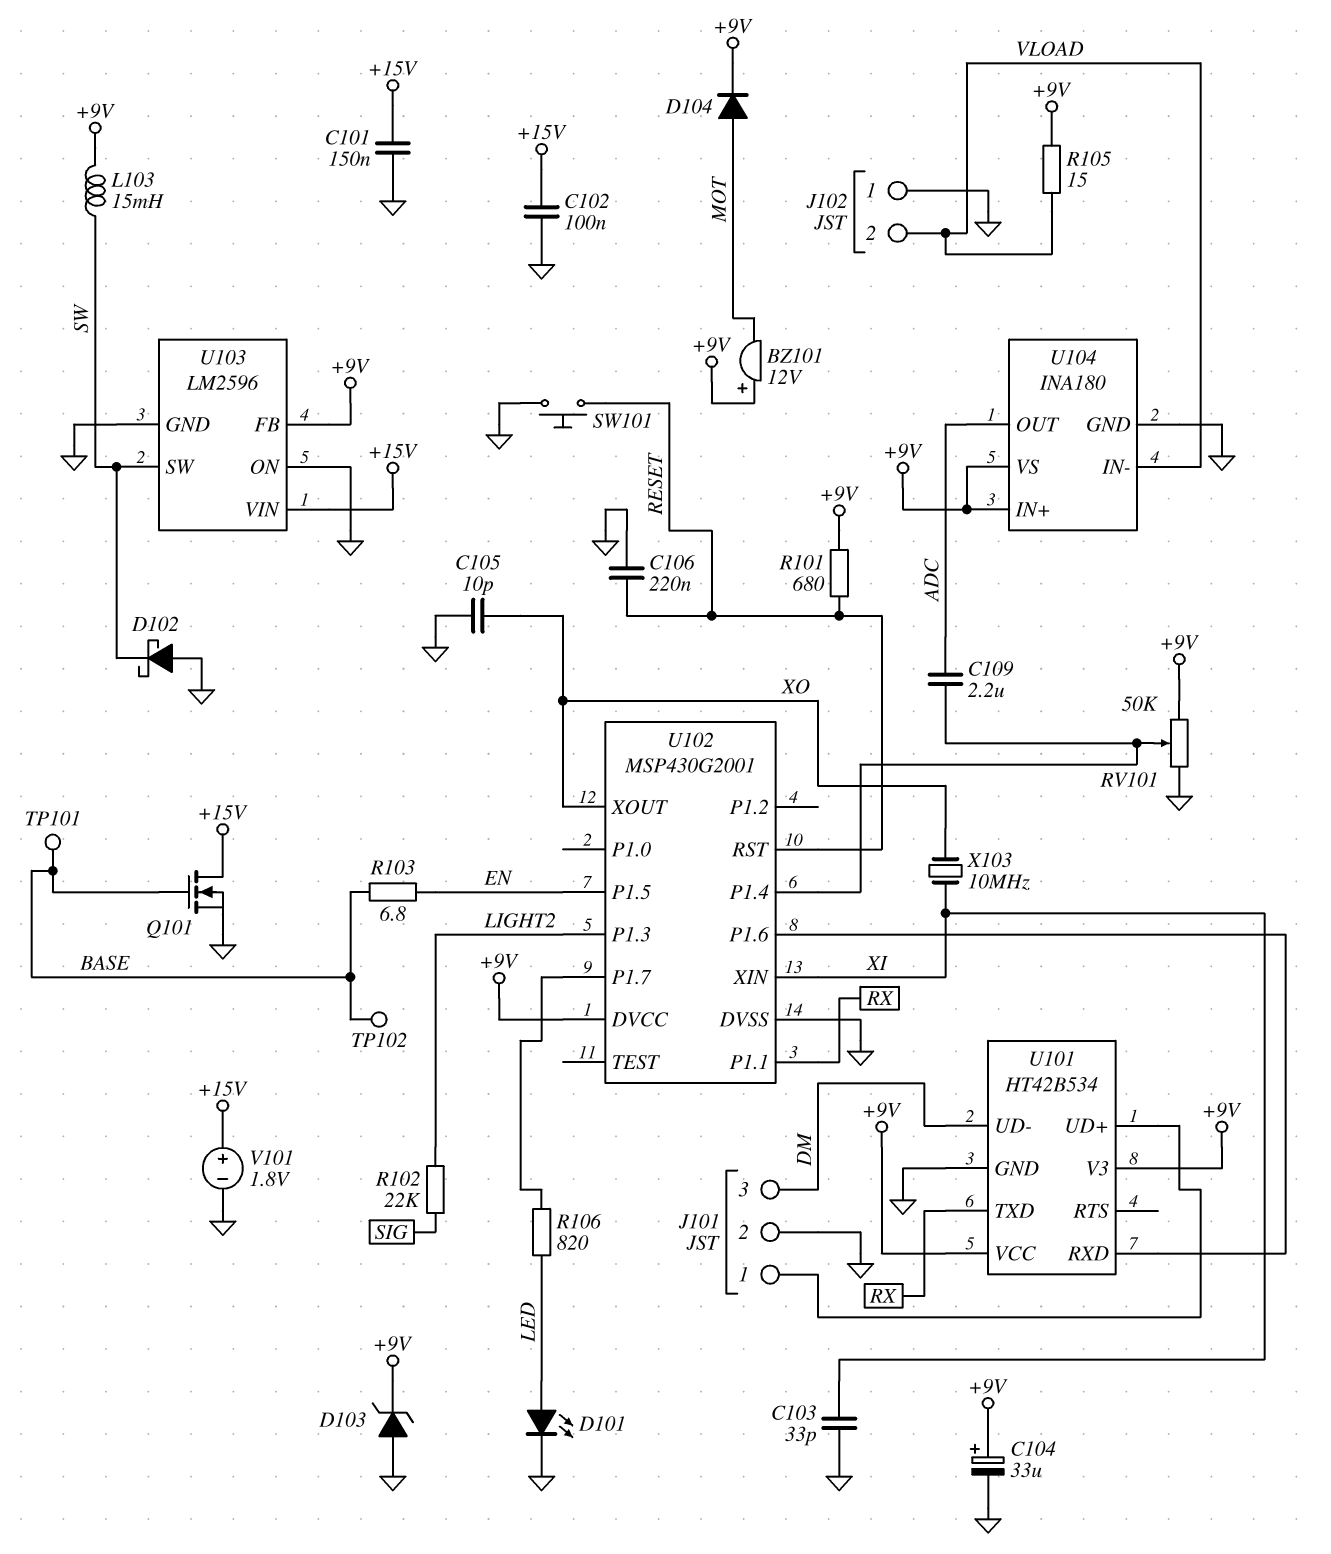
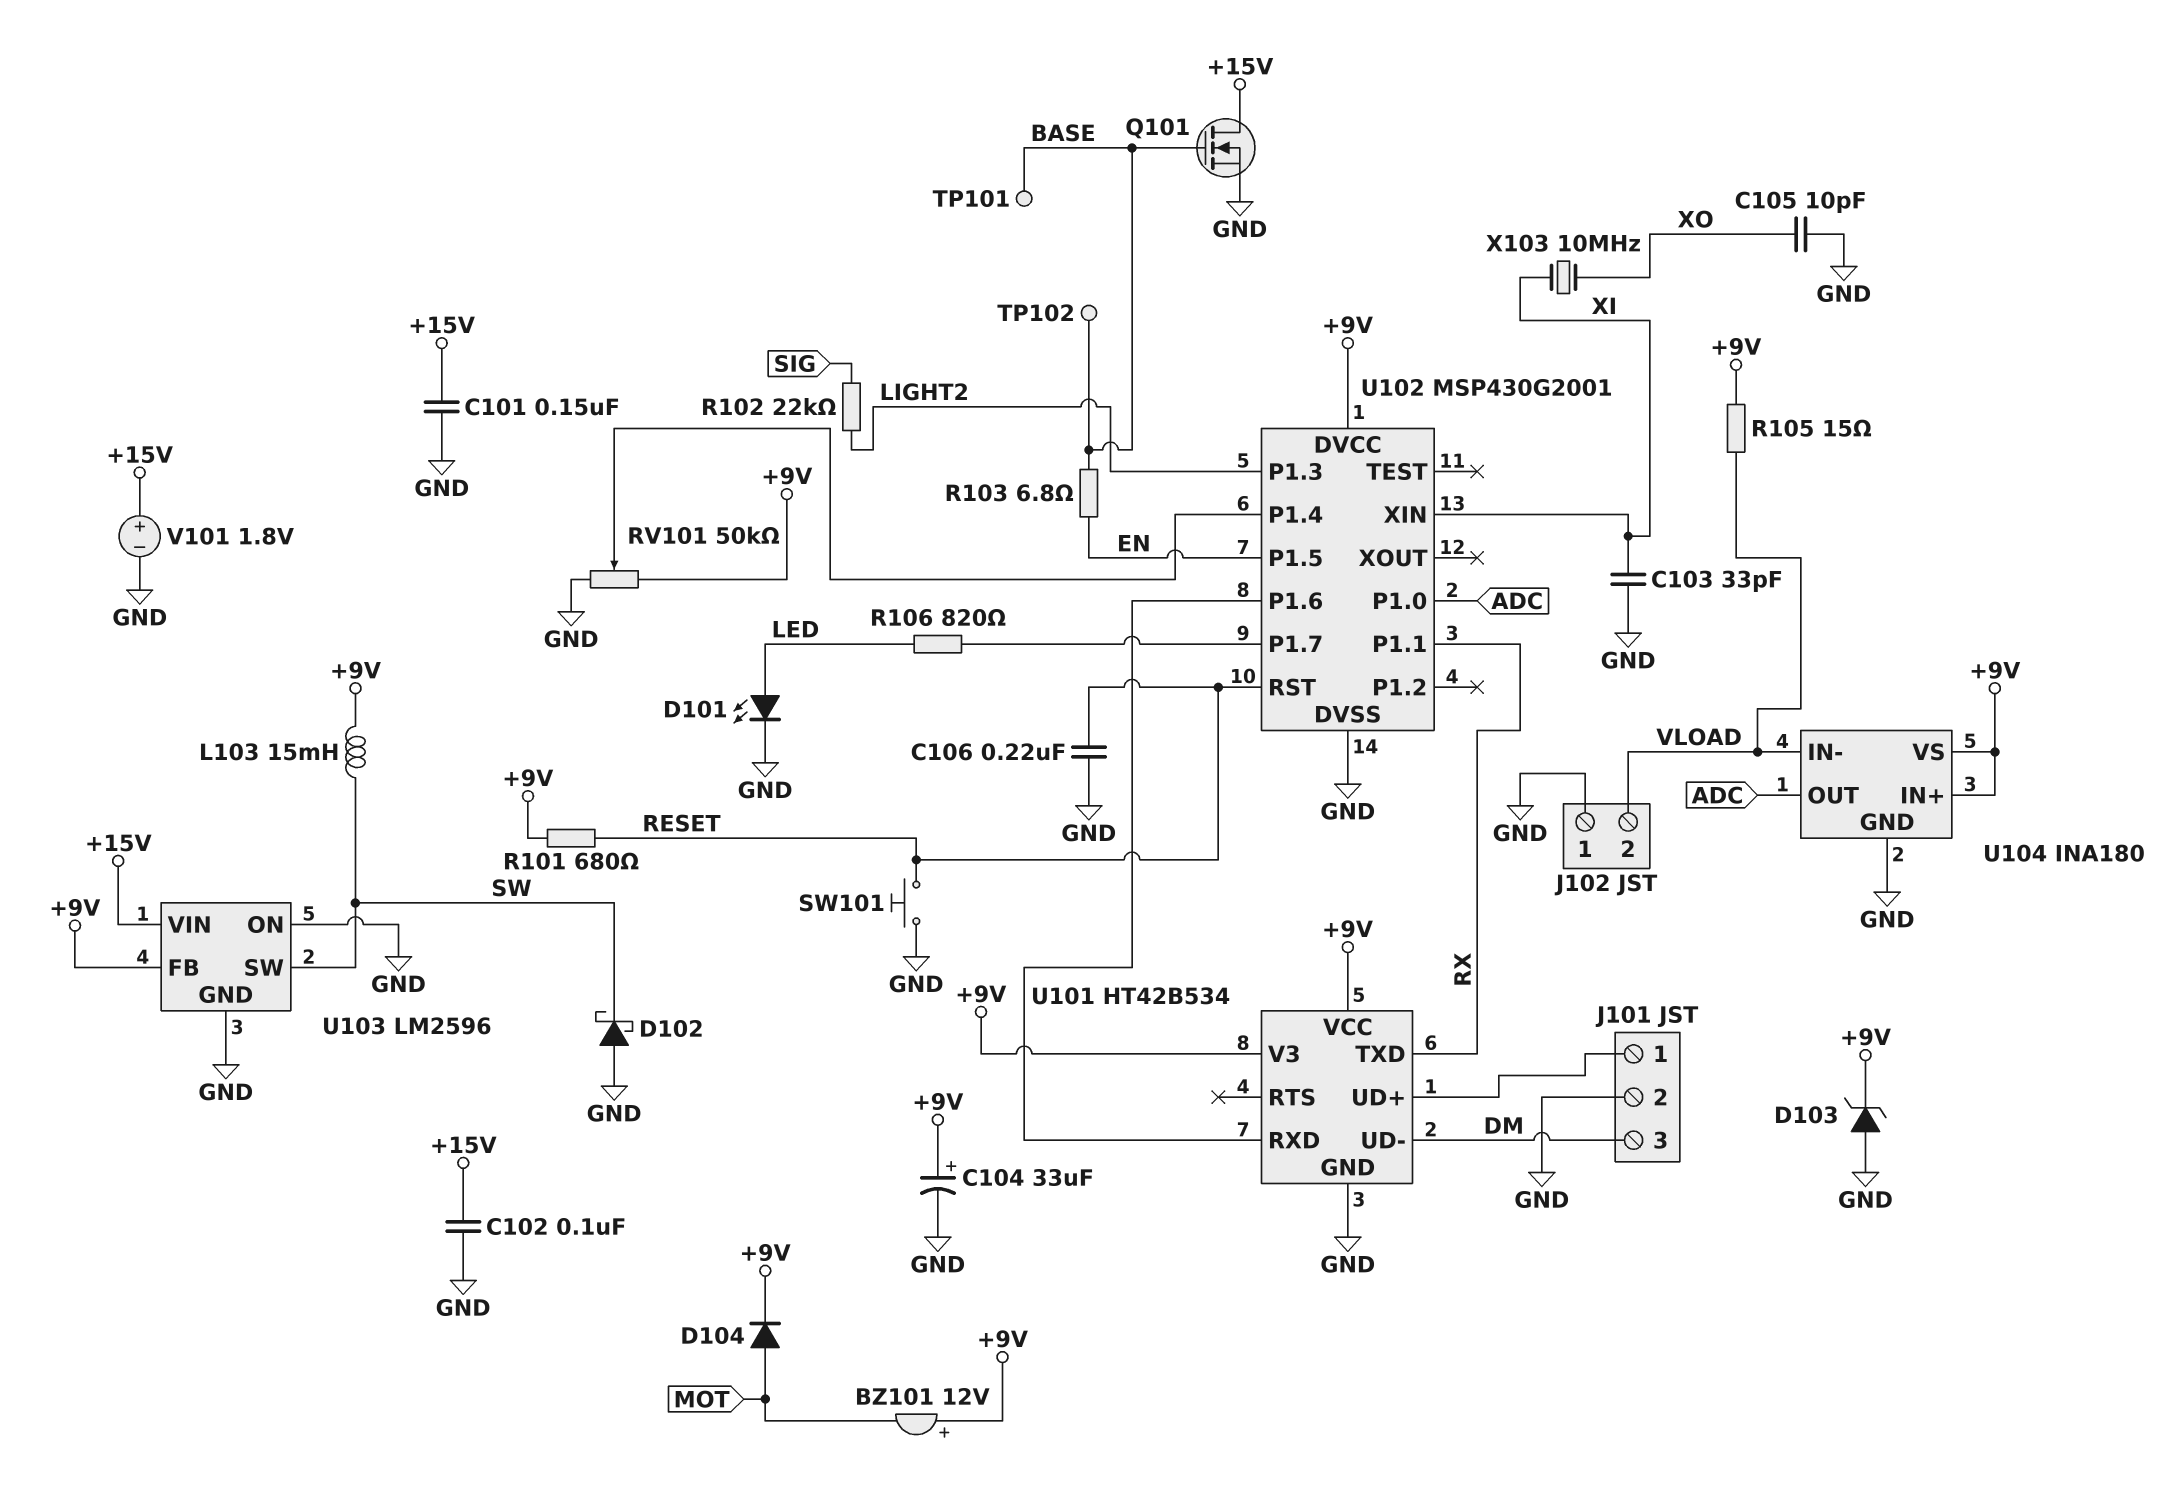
C109: 2.2uF (ADC, U102/P1.4) -> none
U102 pin P1.0: none -> ADC
U102 pin XOUT: XO -> none

